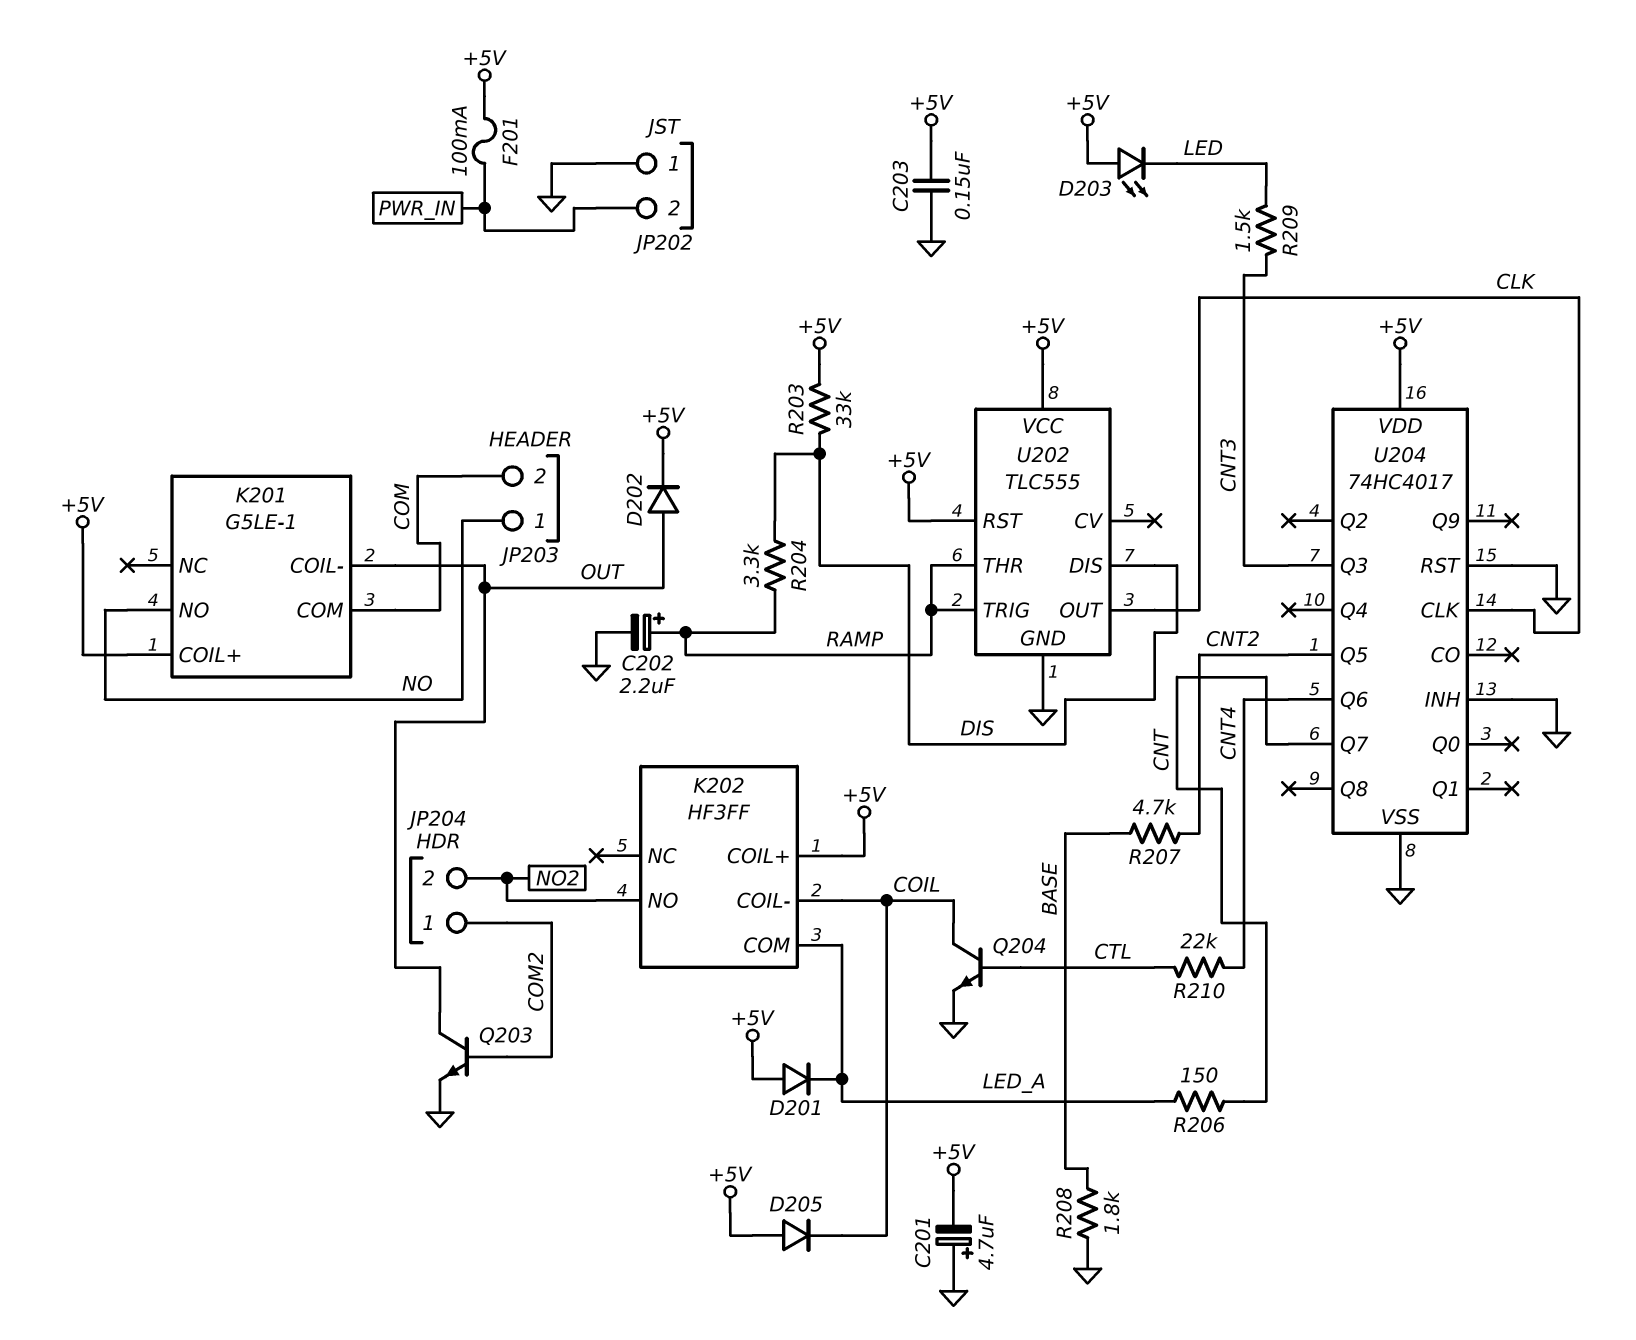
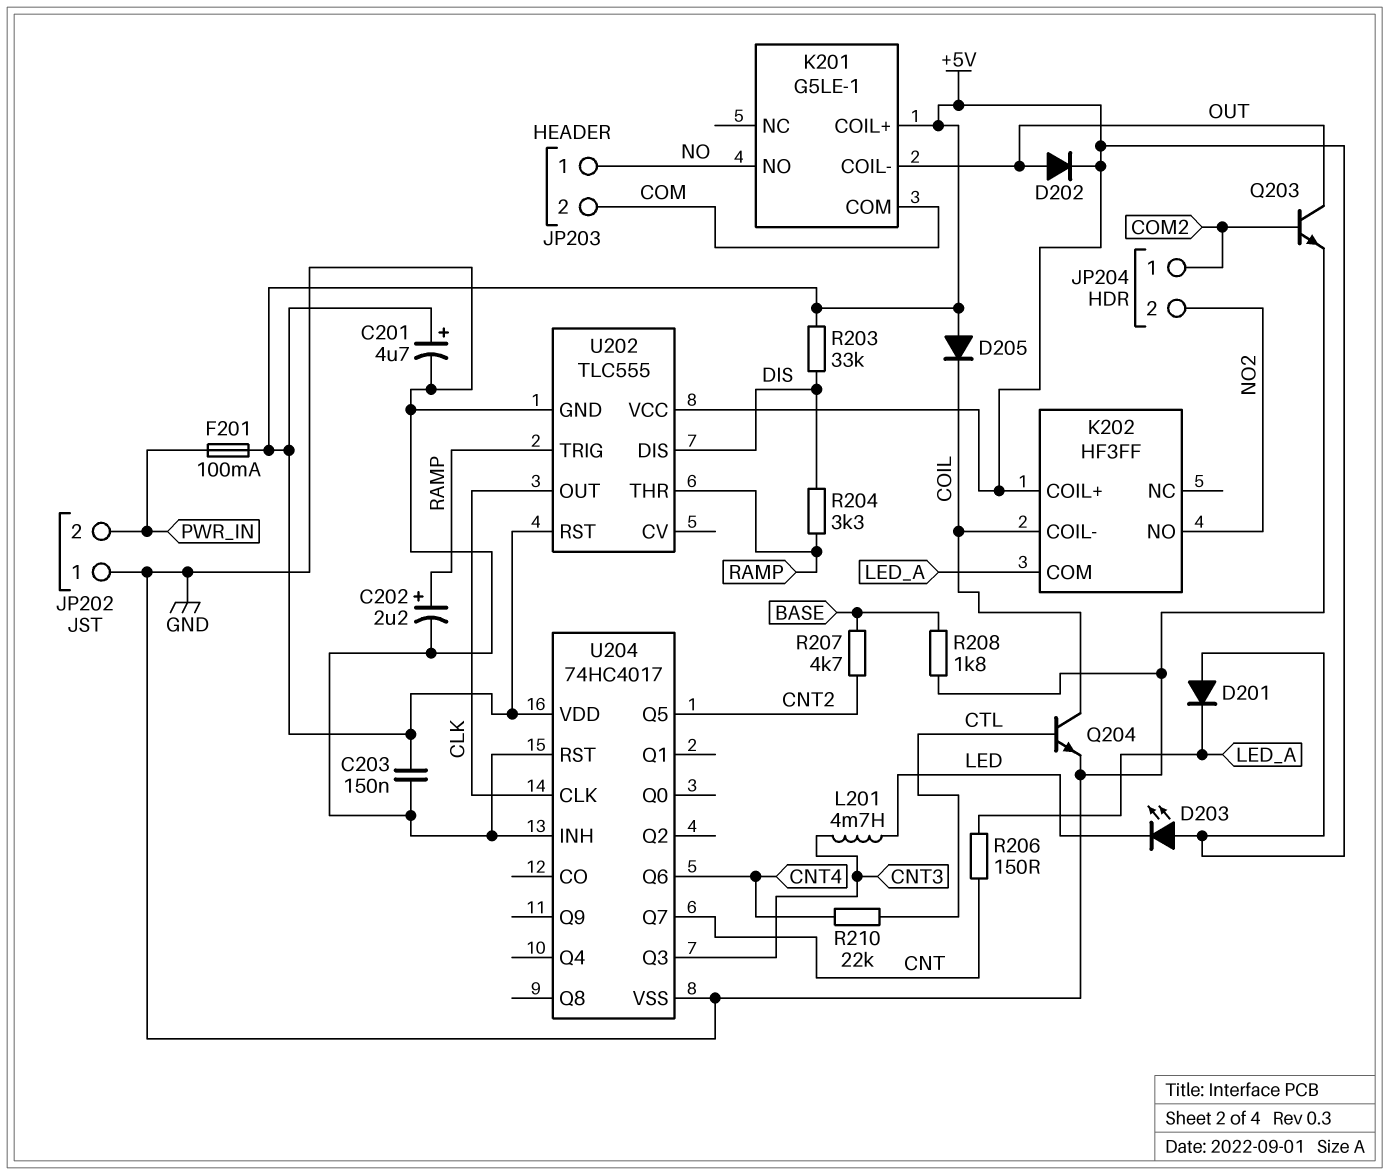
C201: 4.7uF (plus GND, minus +5V) -> 4.7uF (plus +5V, minus GND)
L201: none -> 4.7mH (CNT3, LED)
R209: 1.5k (CNT3, LED) -> none

